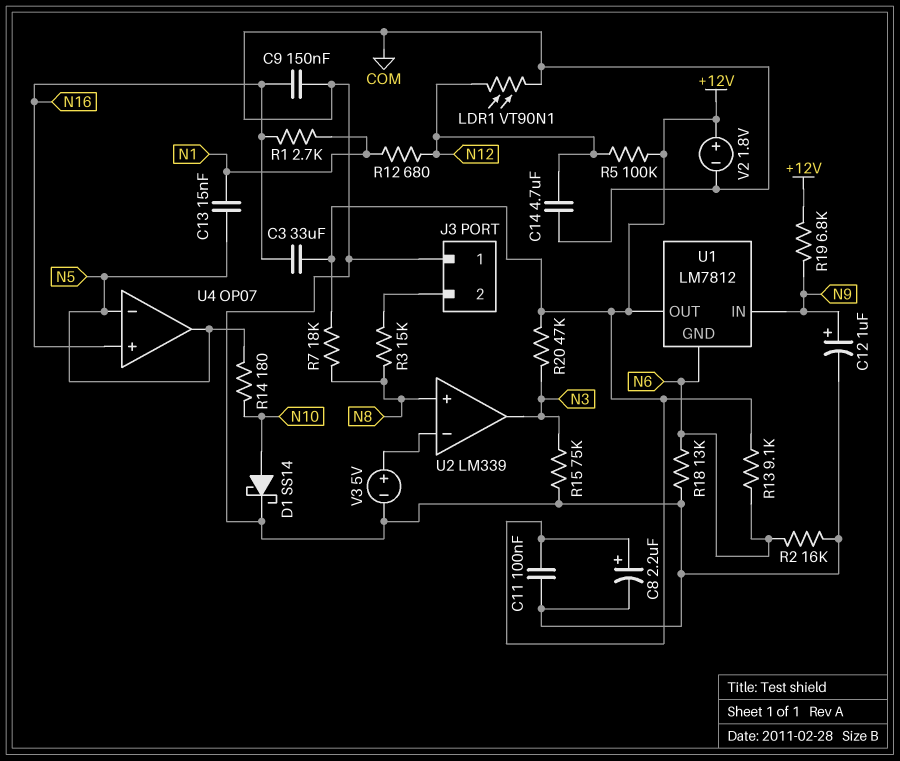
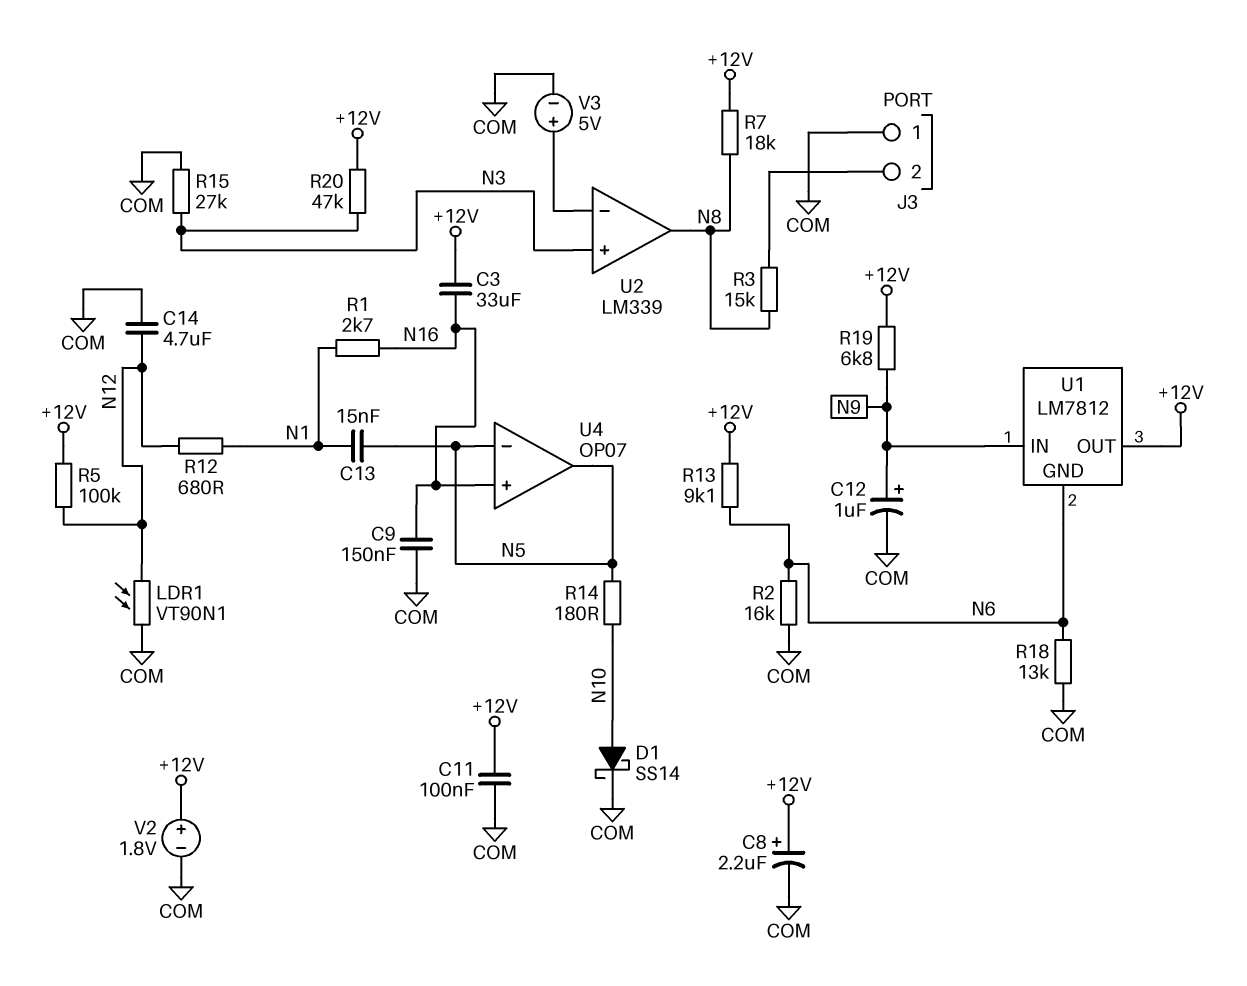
R15: 75k (COM, N3) -> 27k (COM, N3)
U2 pin in+: N8 -> N3
U2 pin out: N3 -> N8

